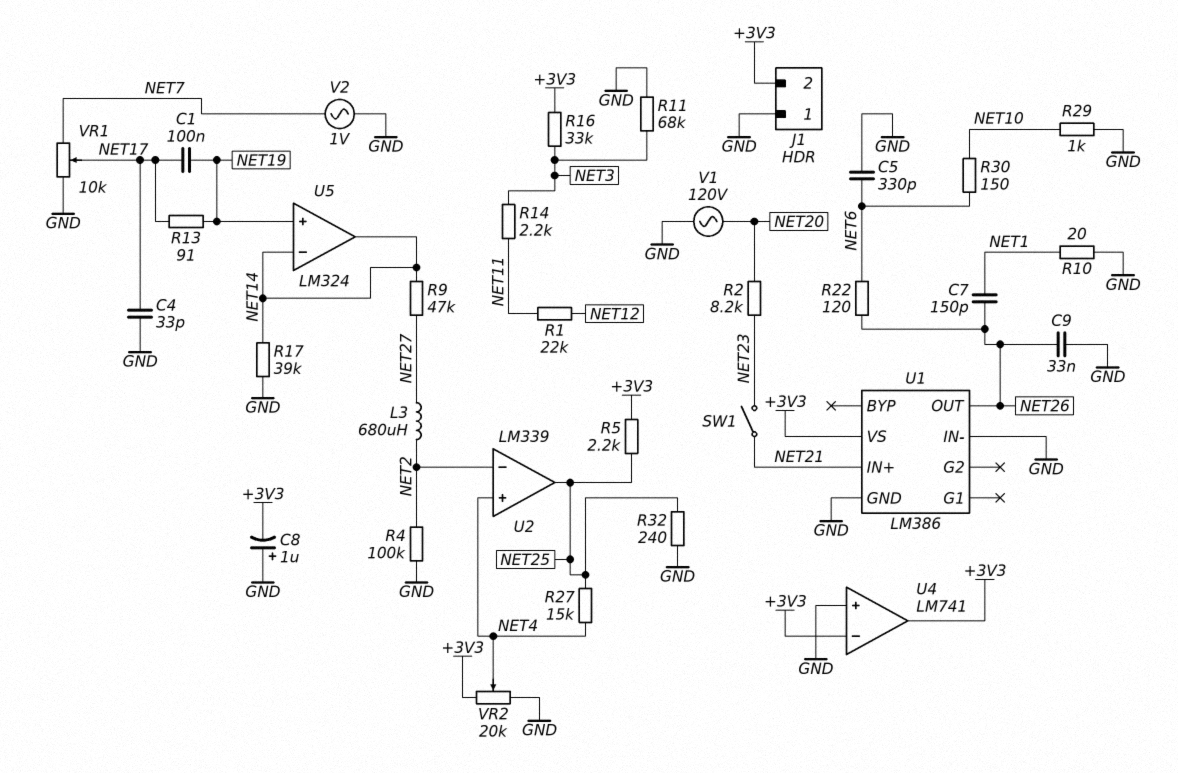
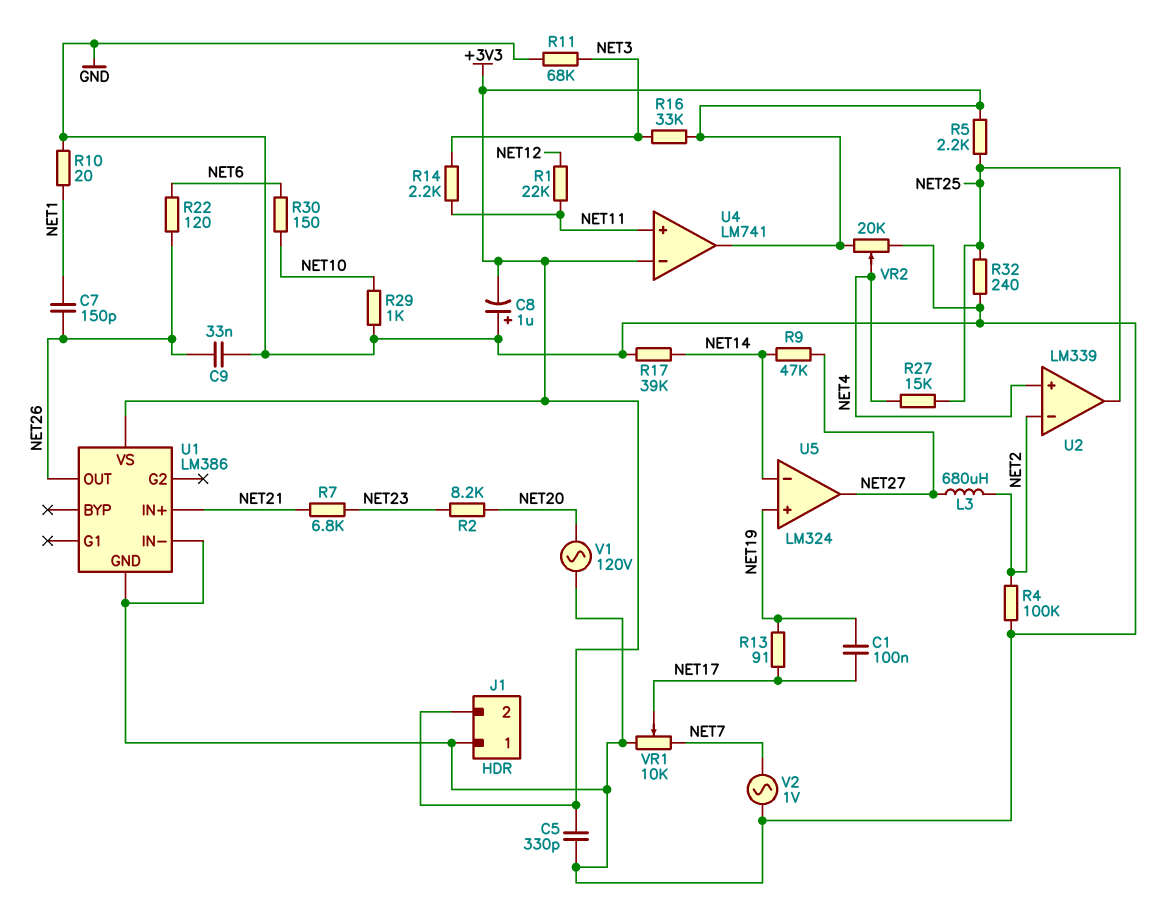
C4: 33pF (GND, NET17) -> none
C5: 330pF (GND, NET6) -> 330pF (+3V3, GND)
R7: none -> 6.8k (NET21, NET23)
SW1: switch (NET21, NET23) -> none
U4 pin in+: GND -> NET11
U5 pin out: NET14 -> NET27

